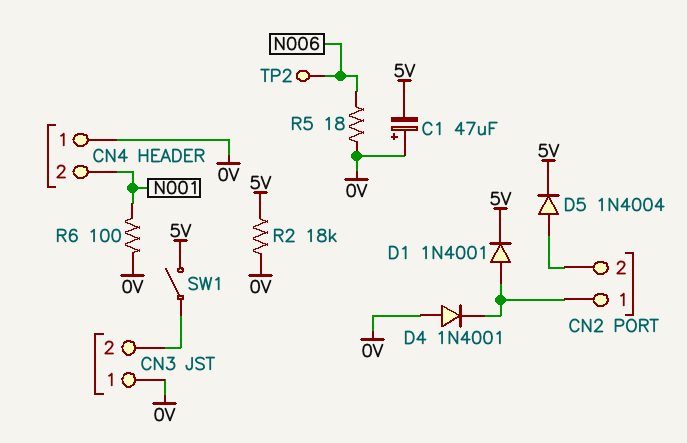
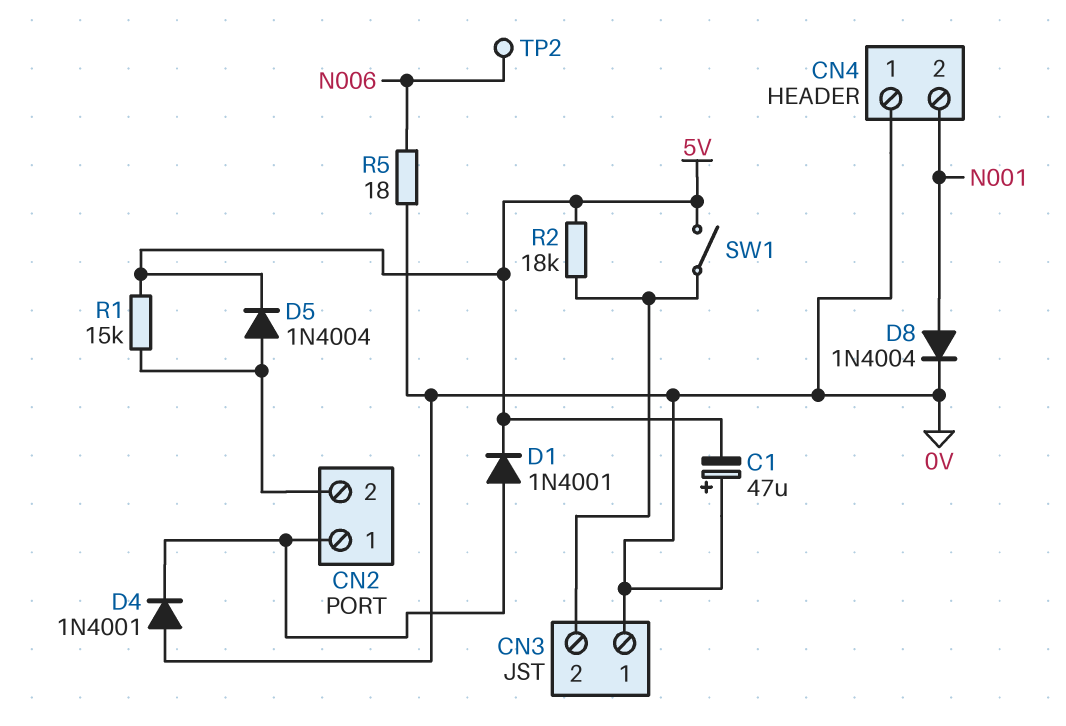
D8: none -> diode 1N4004 (A N001, K 0V)
R1: none -> 15k (5V, CN2/2)
R2: 18k (0V, 5V) -> 18k (5V, CN3/2)
R6: 100 (0V, N001) -> none

